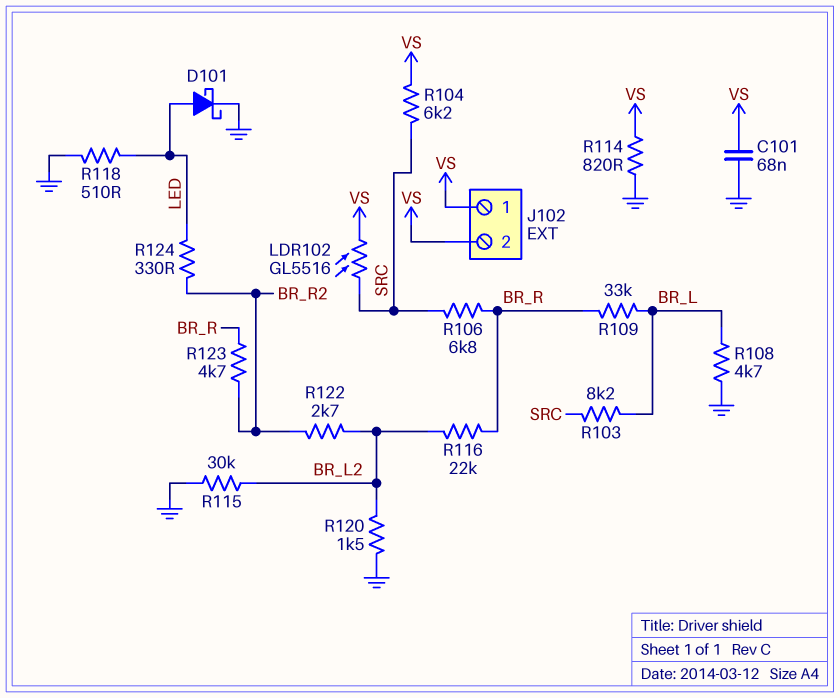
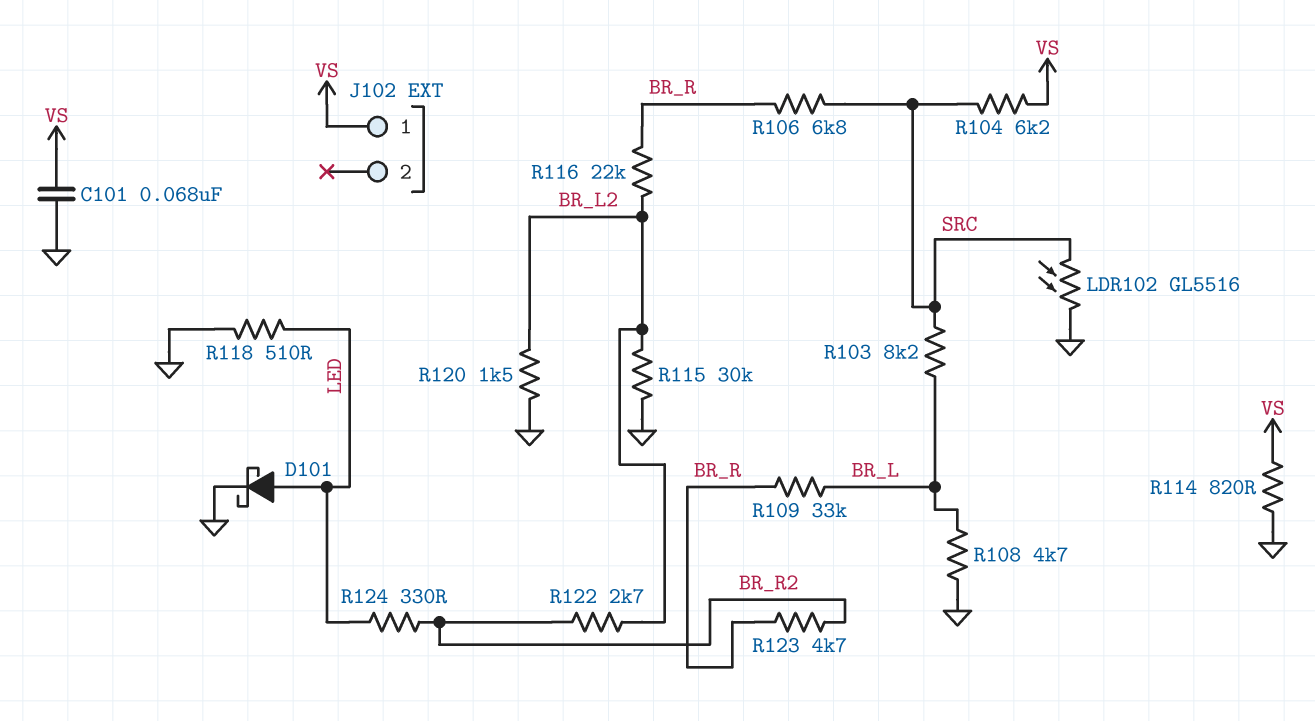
J102 pin 2: VS -> none
LDR102: GL5516 (SRC, VS) -> GL5516 (GND, SRC)

